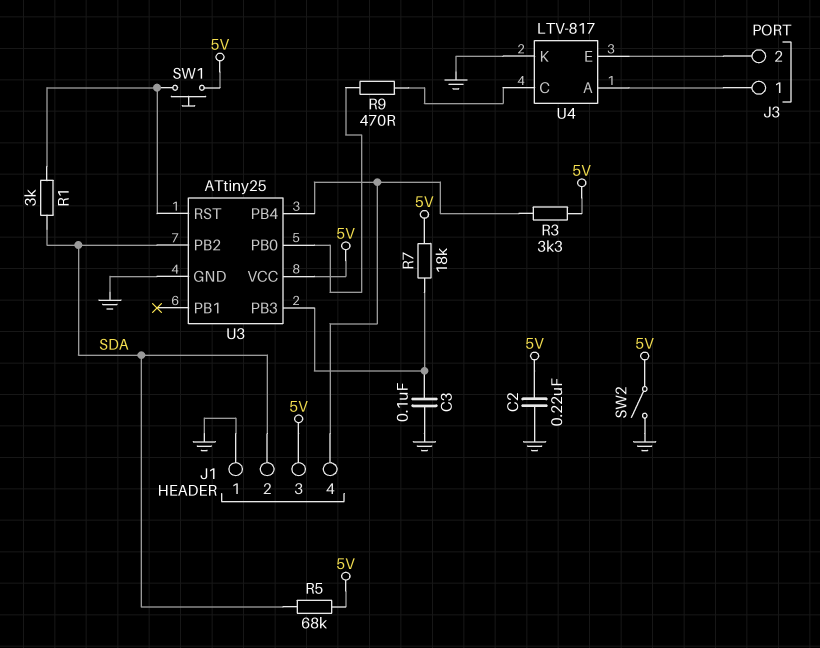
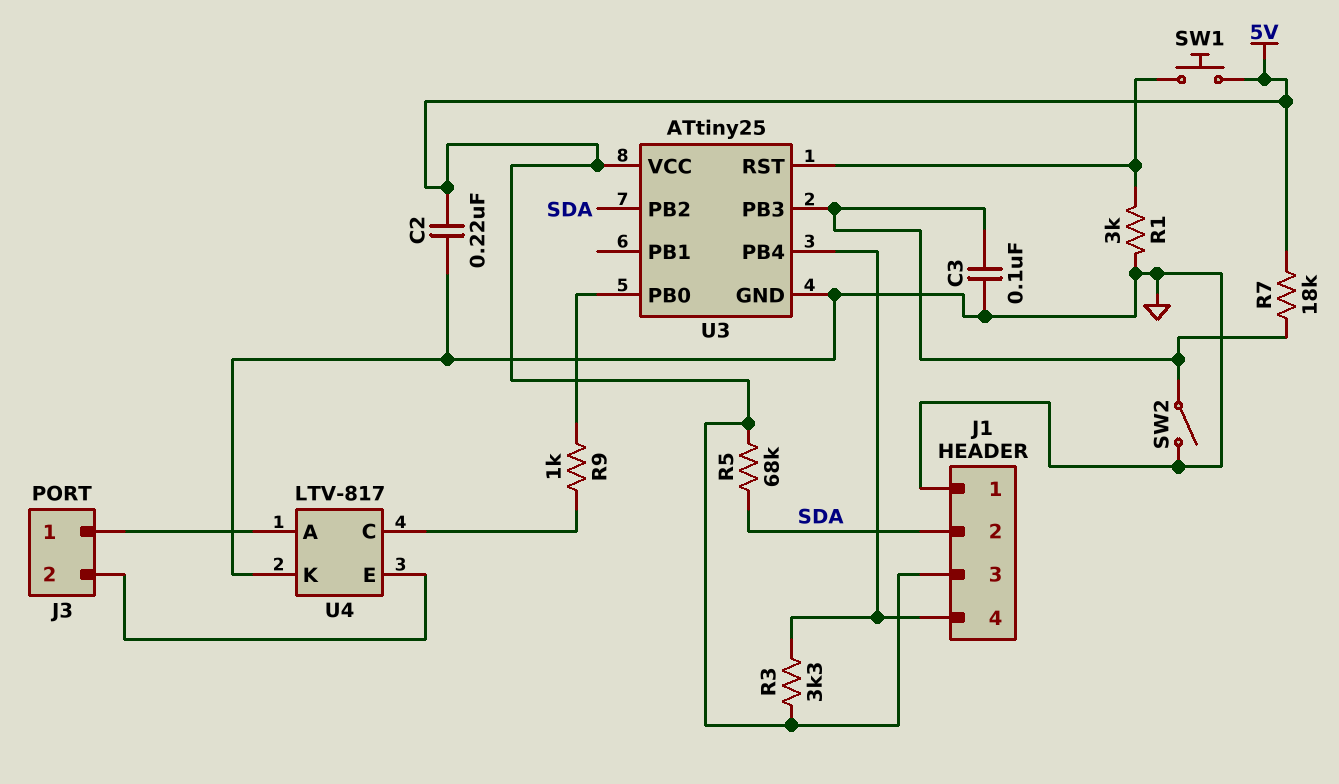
R1: 3k (SDA, U3/RST) -> 3k (GND, U3/RST)
R9: 470 (U3/PB0, U4/C) -> 1k (U3/PB0, U4/C)
SW2: switch (5V, GND) -> switch (GND, U3/PB3)

